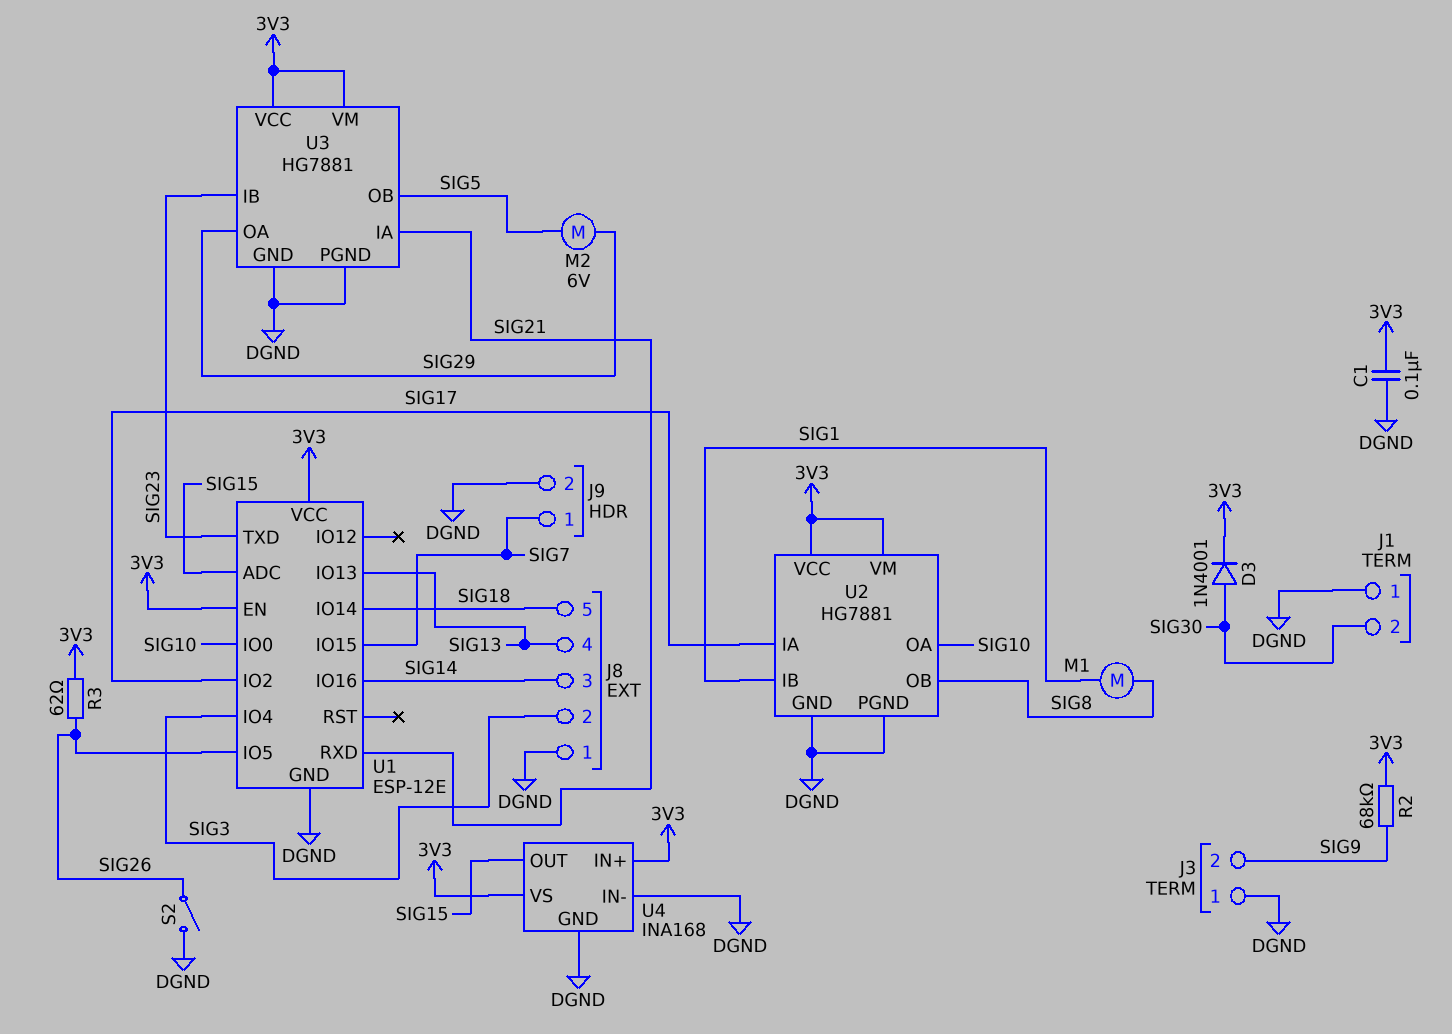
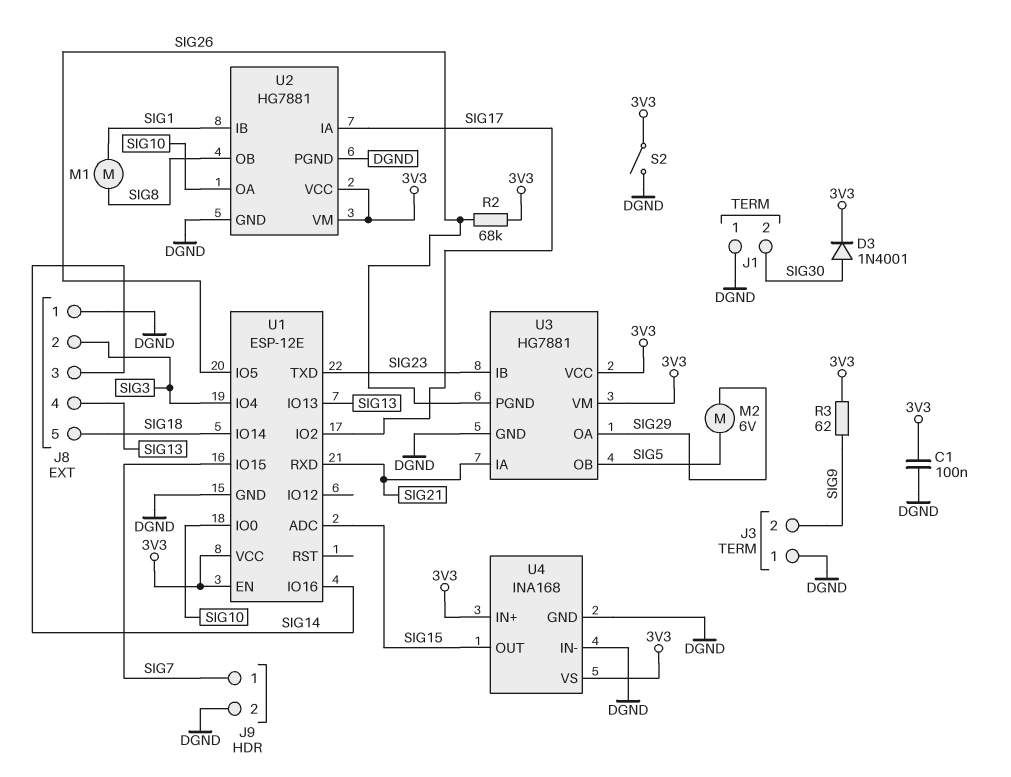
R2: 68k (3V3, SIG9) -> 68k (3V3, SIG26)
R3: 62 (3V3, SIG26) -> 62 (3V3, SIG9)
S2: switch (DGND, SIG26) -> switch (3V3, DGND)
U3 pin PGND: DGND -> SIG26

